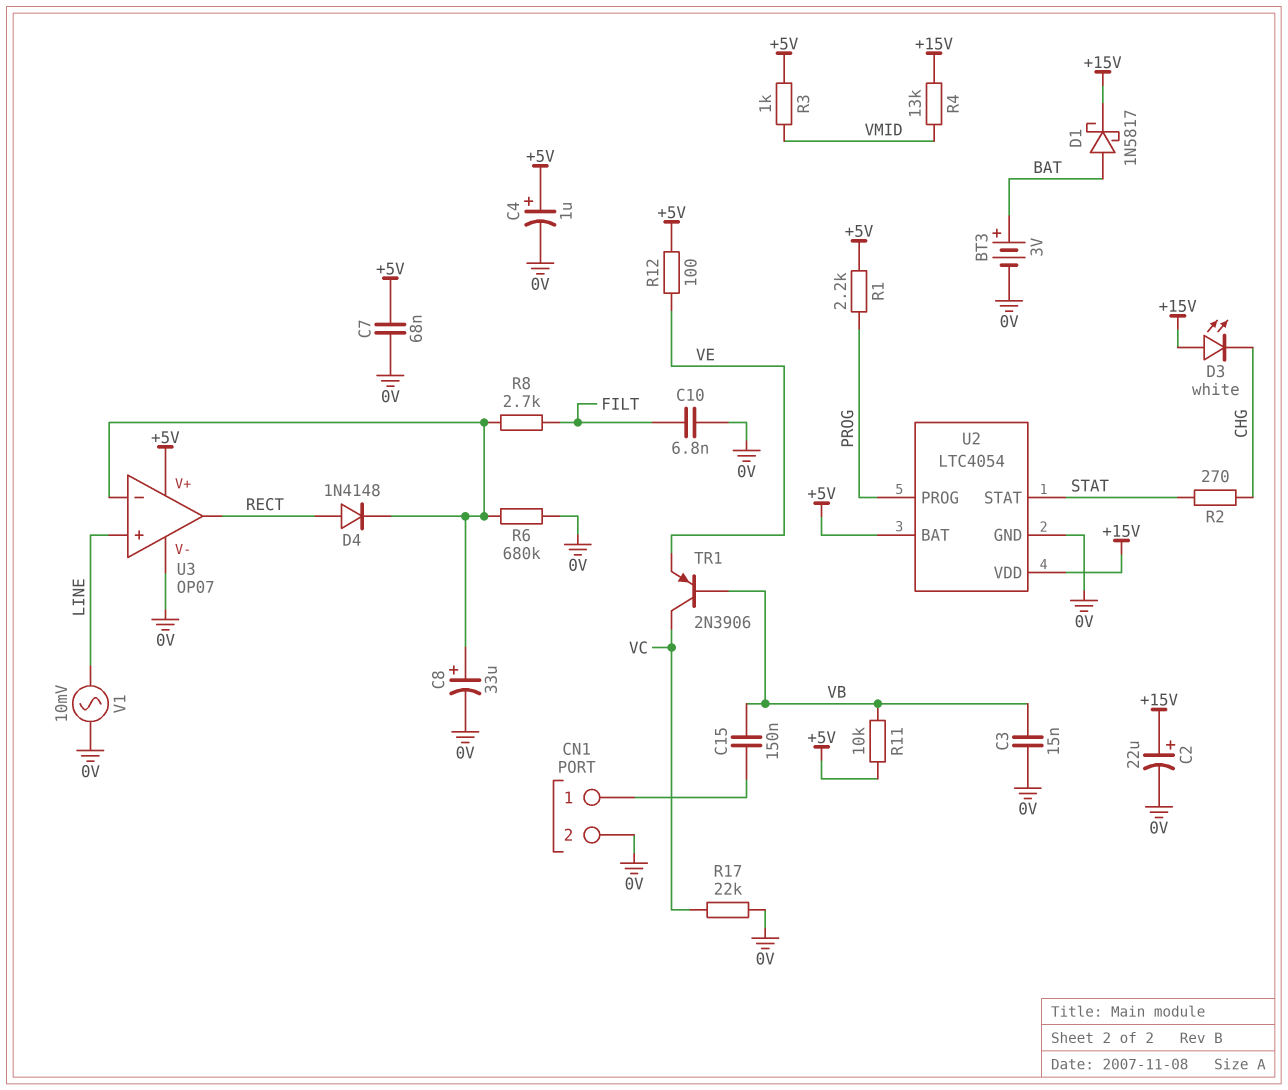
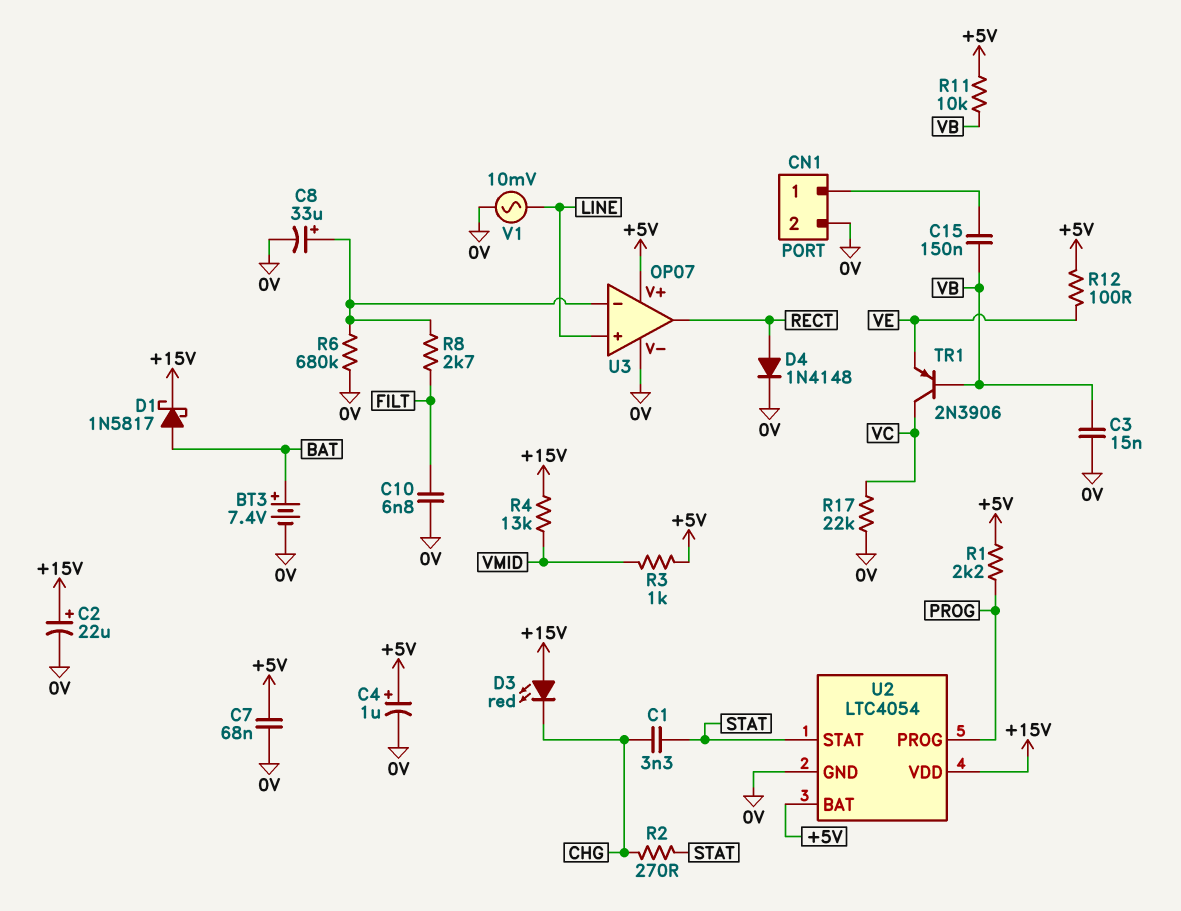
BT3: 3V (plus BAT, minus 0V) -> 7.4V (plus BAT, minus 0V)
C1: none -> 3.3nF (CHG, STAT)
D3: LED white (A +15V, K CHG) -> LED red (A +15V, K CHG)
D4: diode 1N4148 (A RECT, K U3/in-) -> diode 1N4148 (A RECT, K 0V)

